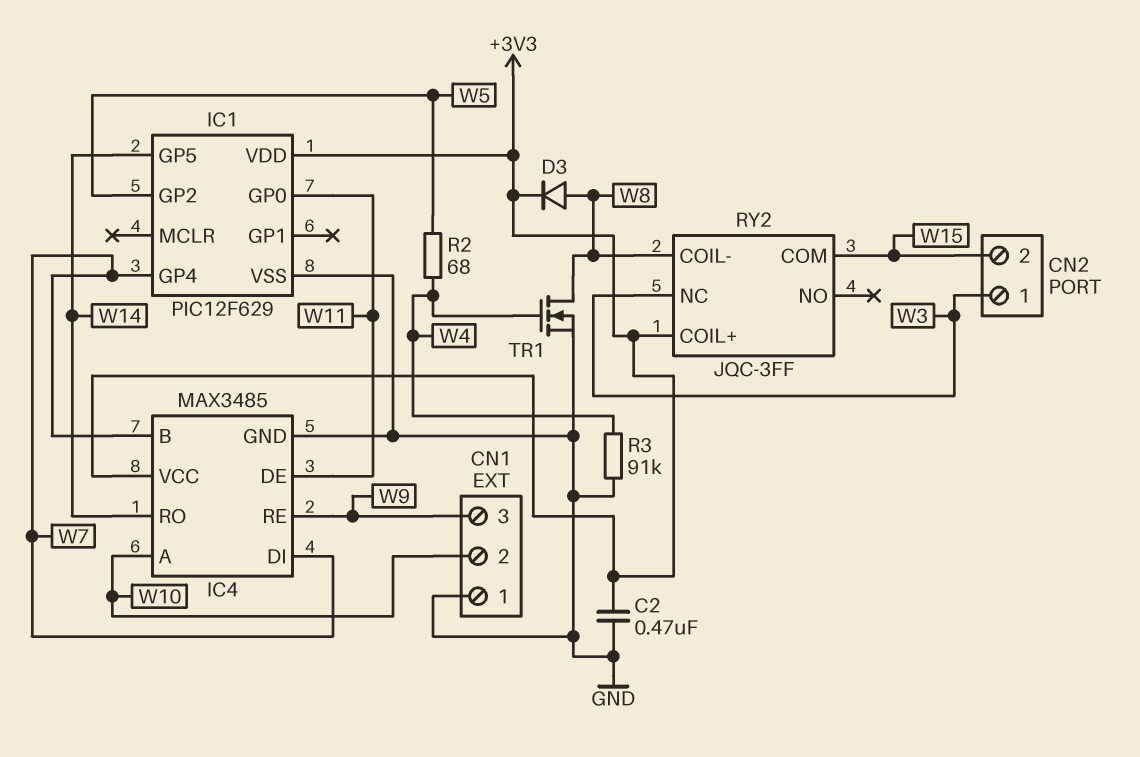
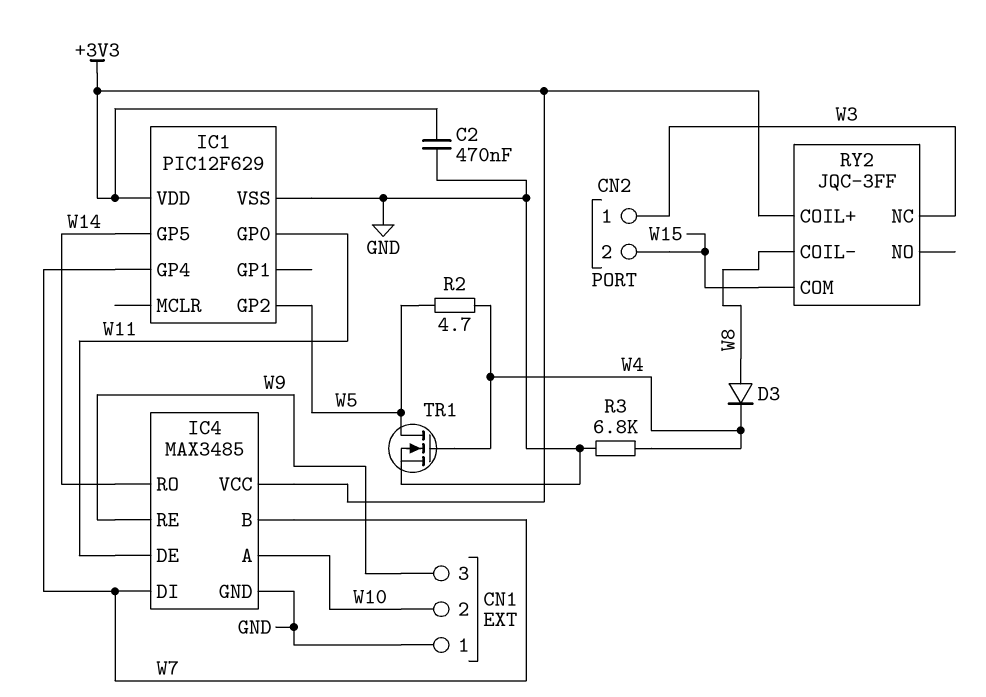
D3: diode (A W8, K +3V3) -> diode (A W8, K W4)
R2: 68 (W4, W5) -> 4.7 (W4, W5)
R3: 91k (GND, W4) -> 6.8k (GND, W4)
TR1: NMOS (G W4, D W8, S GND) -> NMOS (G W4, D W5, S GND)

